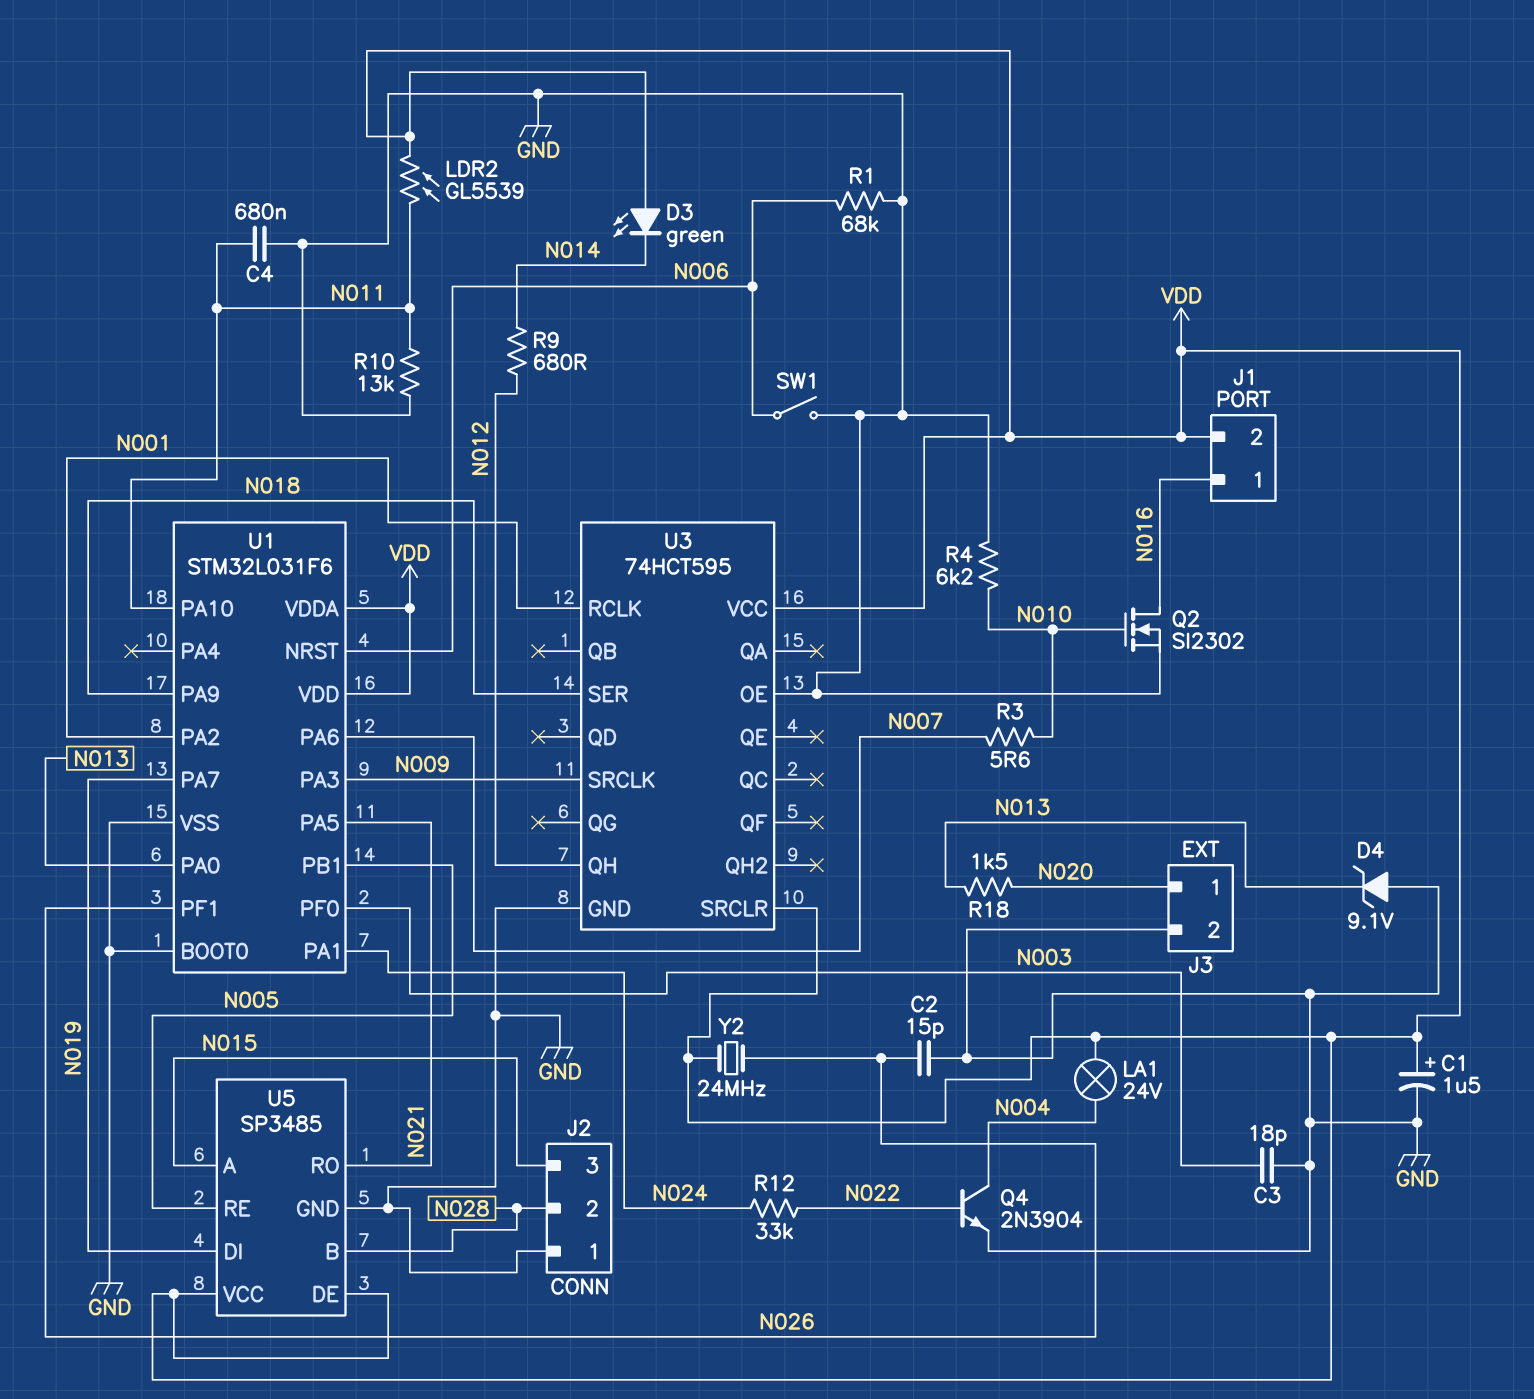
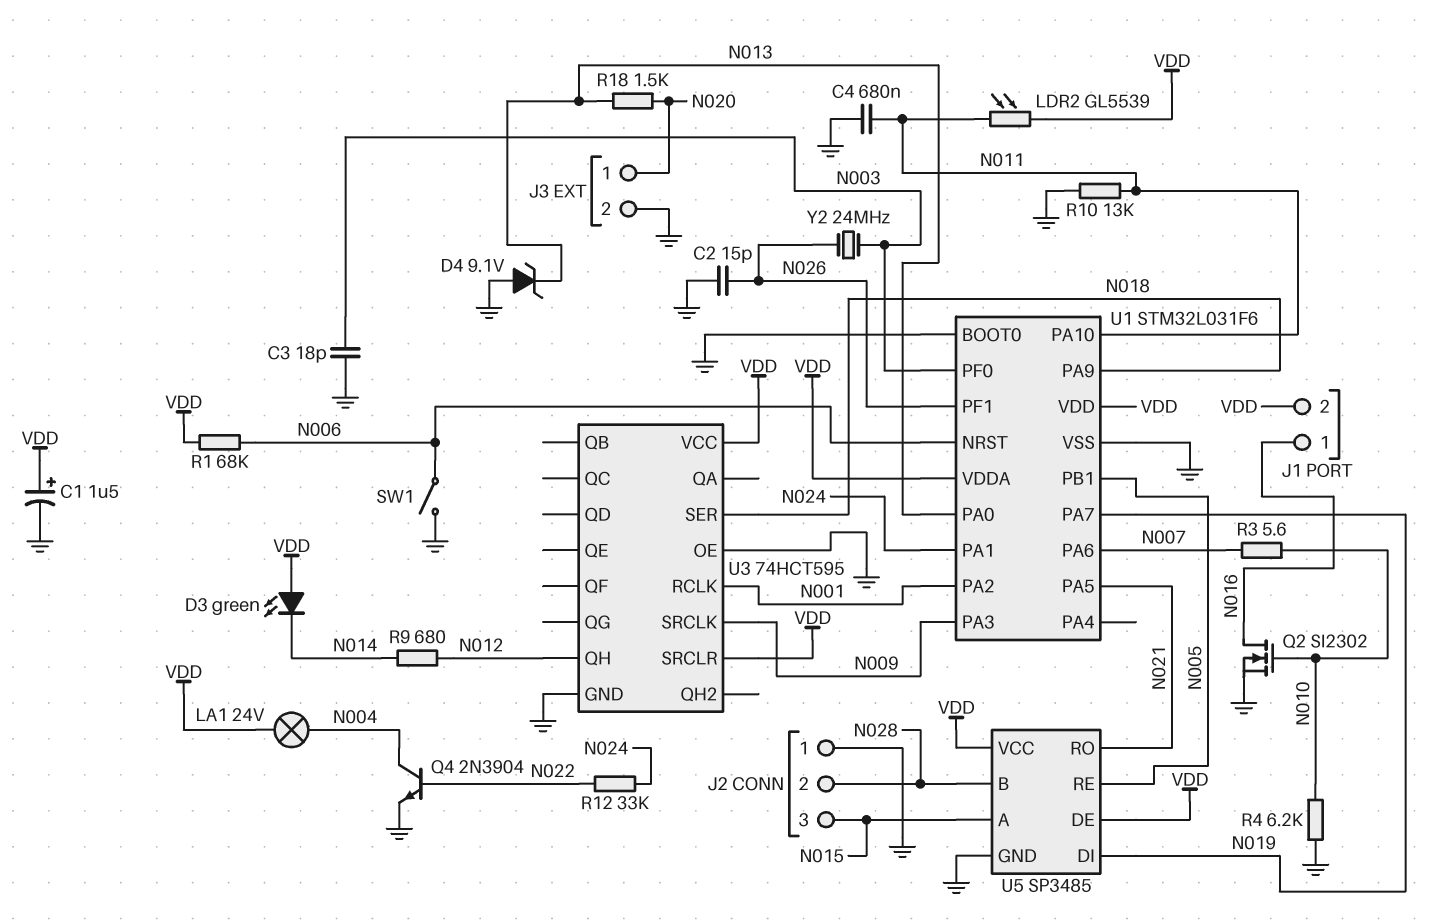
R1: 68k (GND, N006) -> 68k (N006, VDD)
Y2: 24MHz (N026, VDD) -> 24MHz (N003, N026)

